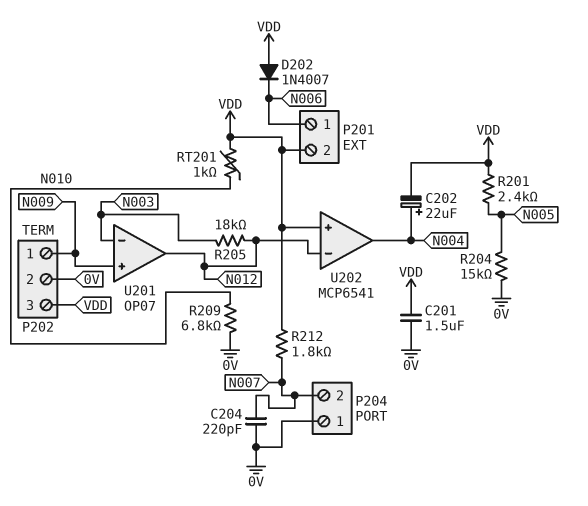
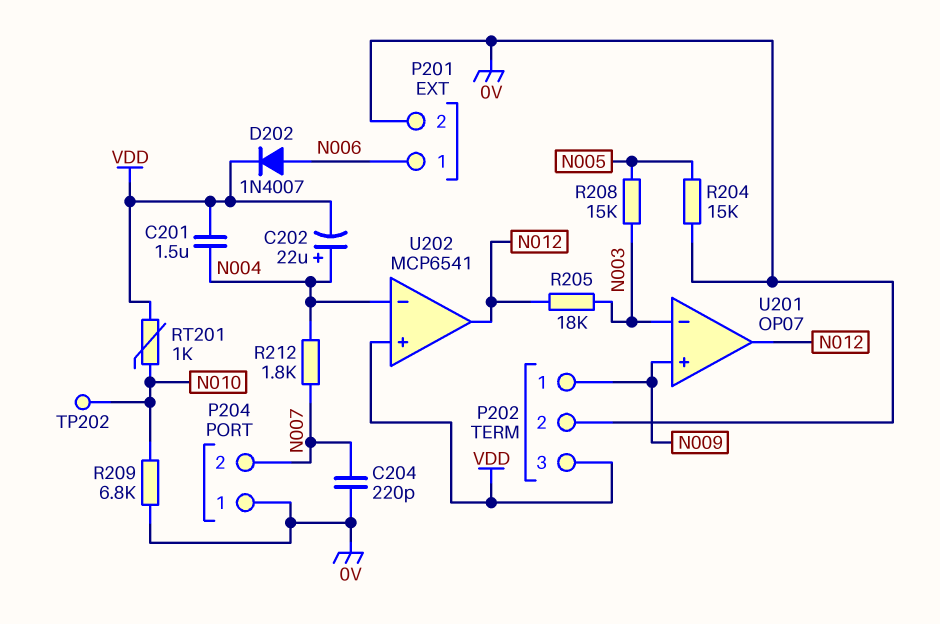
C201: 1.5uF (0V, VDD) -> 1.5uF (N004, VDD)
D202: diode 1N4007 (A VDD, K N006) -> diode 1N4007 (A N006, K VDD)
P201 pin 2: VDD -> 0V
R201: 2.4k (N005, VDD) -> none
R208: none -> 15k (N003, N005)
R212: 1.8k (N007, VDD) -> 1.8k (N004, N007)
TP202: none -> test point (N010)
U202 pin in-: N012 -> N004
U202 pin out: N004 -> N012

